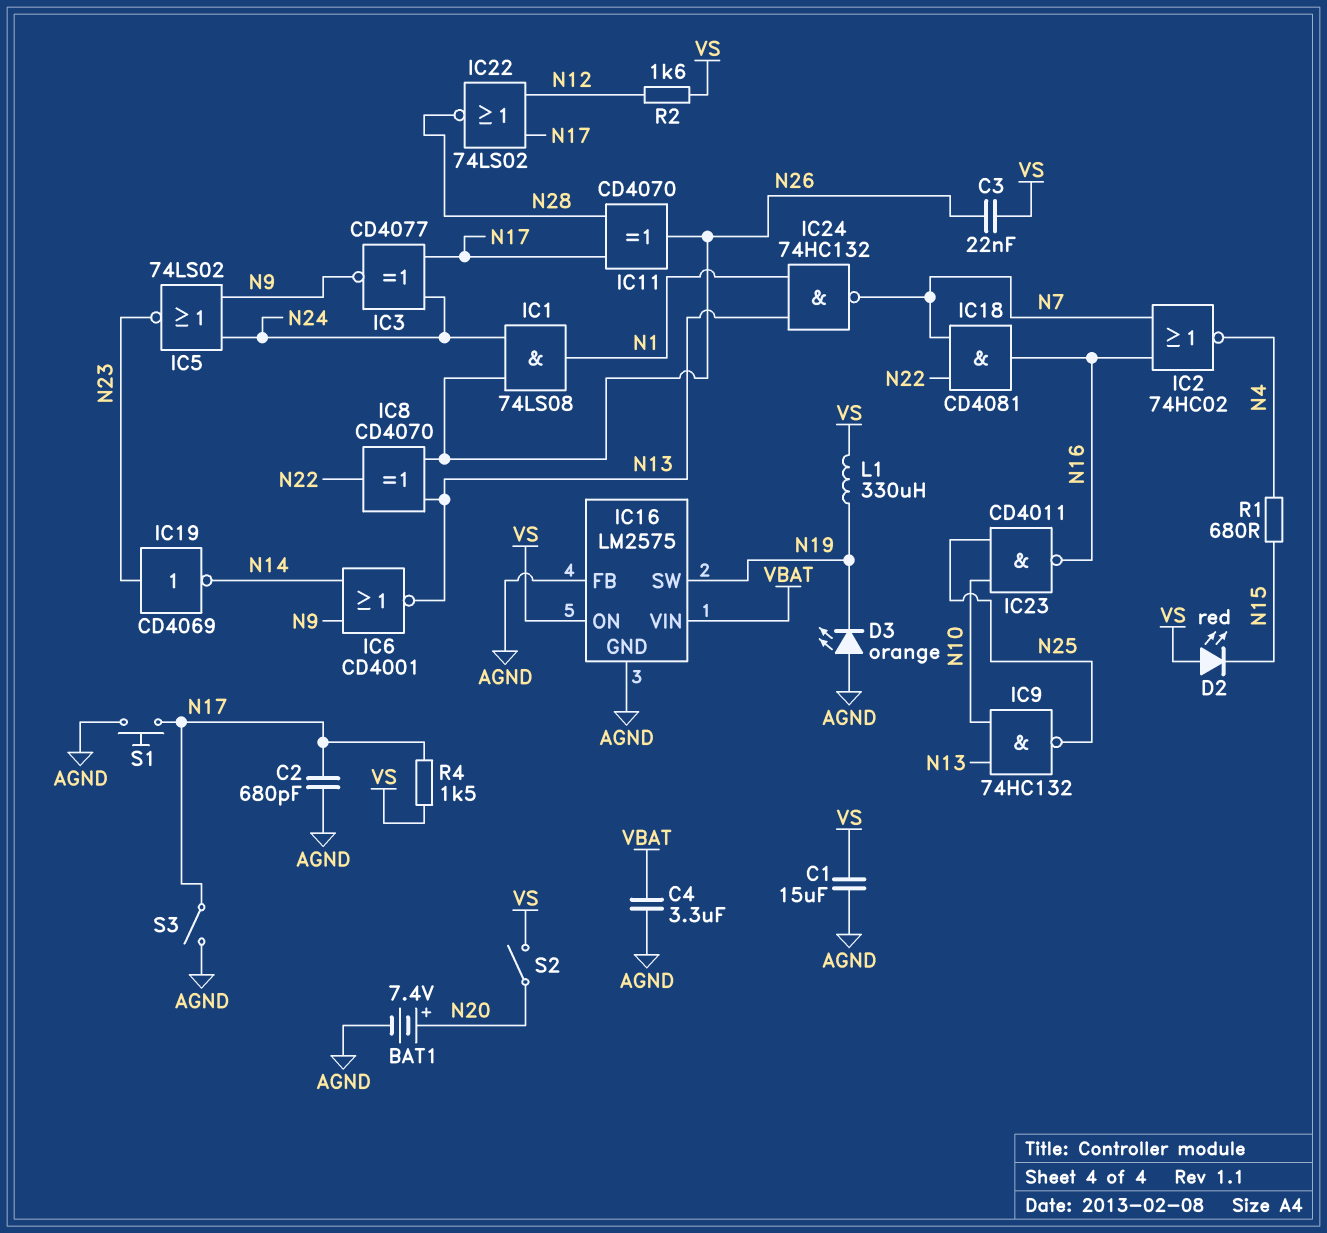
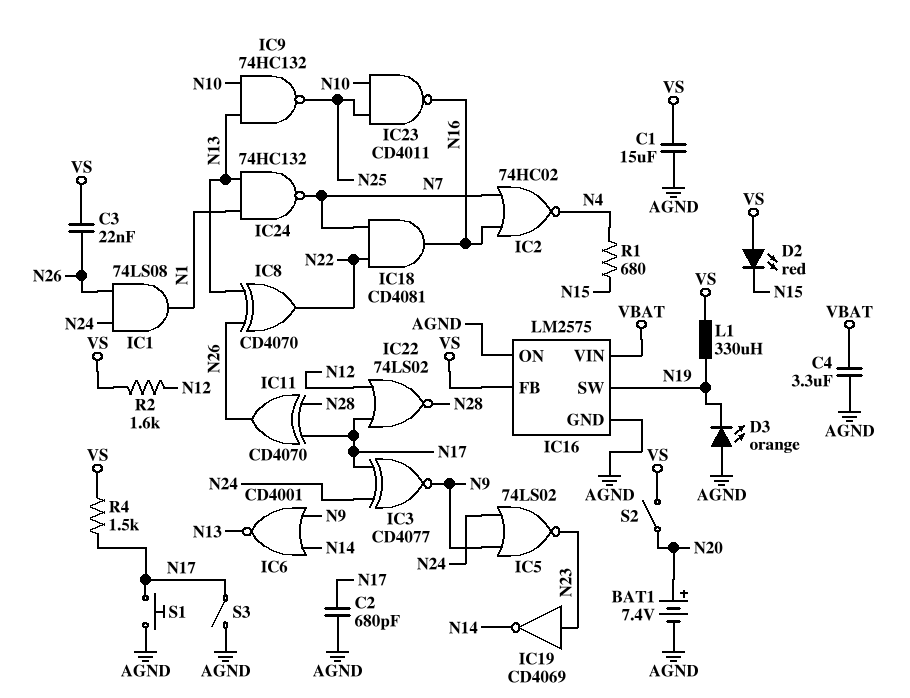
IC16 pin FB: AGND -> VS
IC16 pin ON: VS -> AGND

